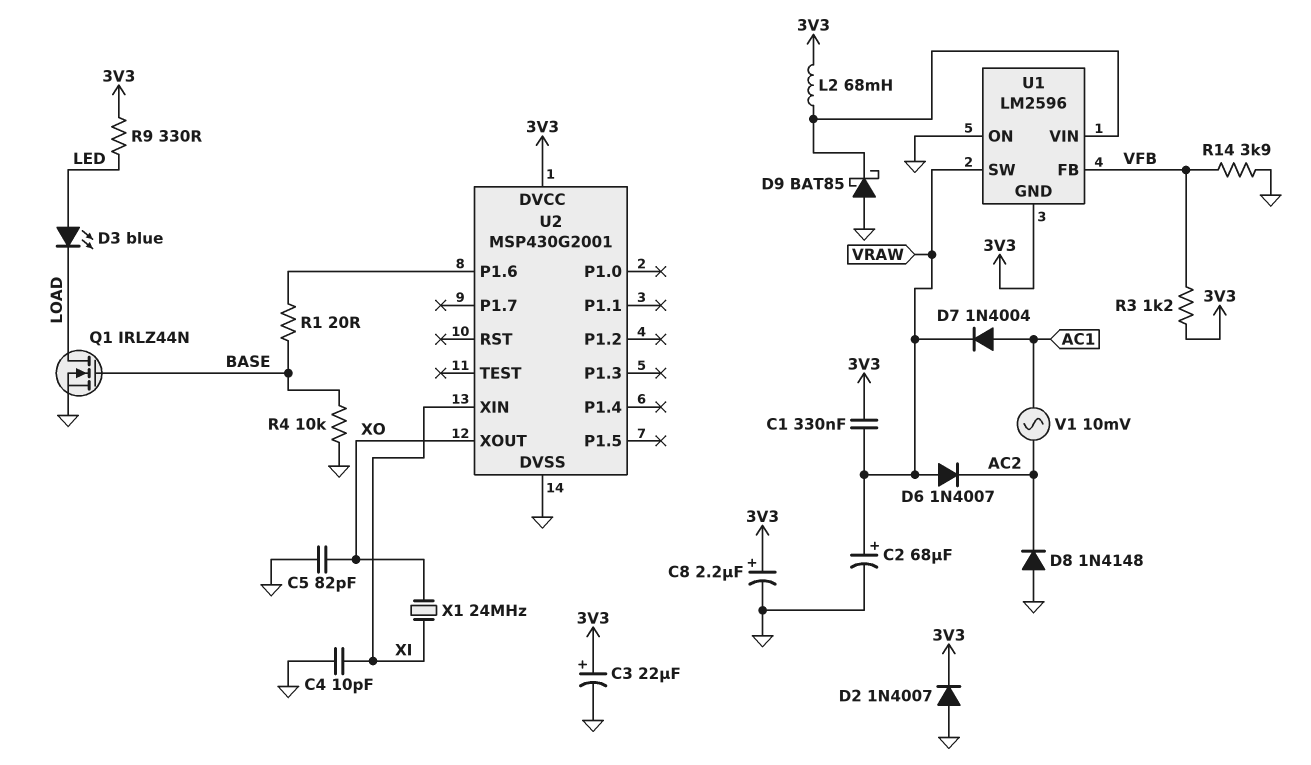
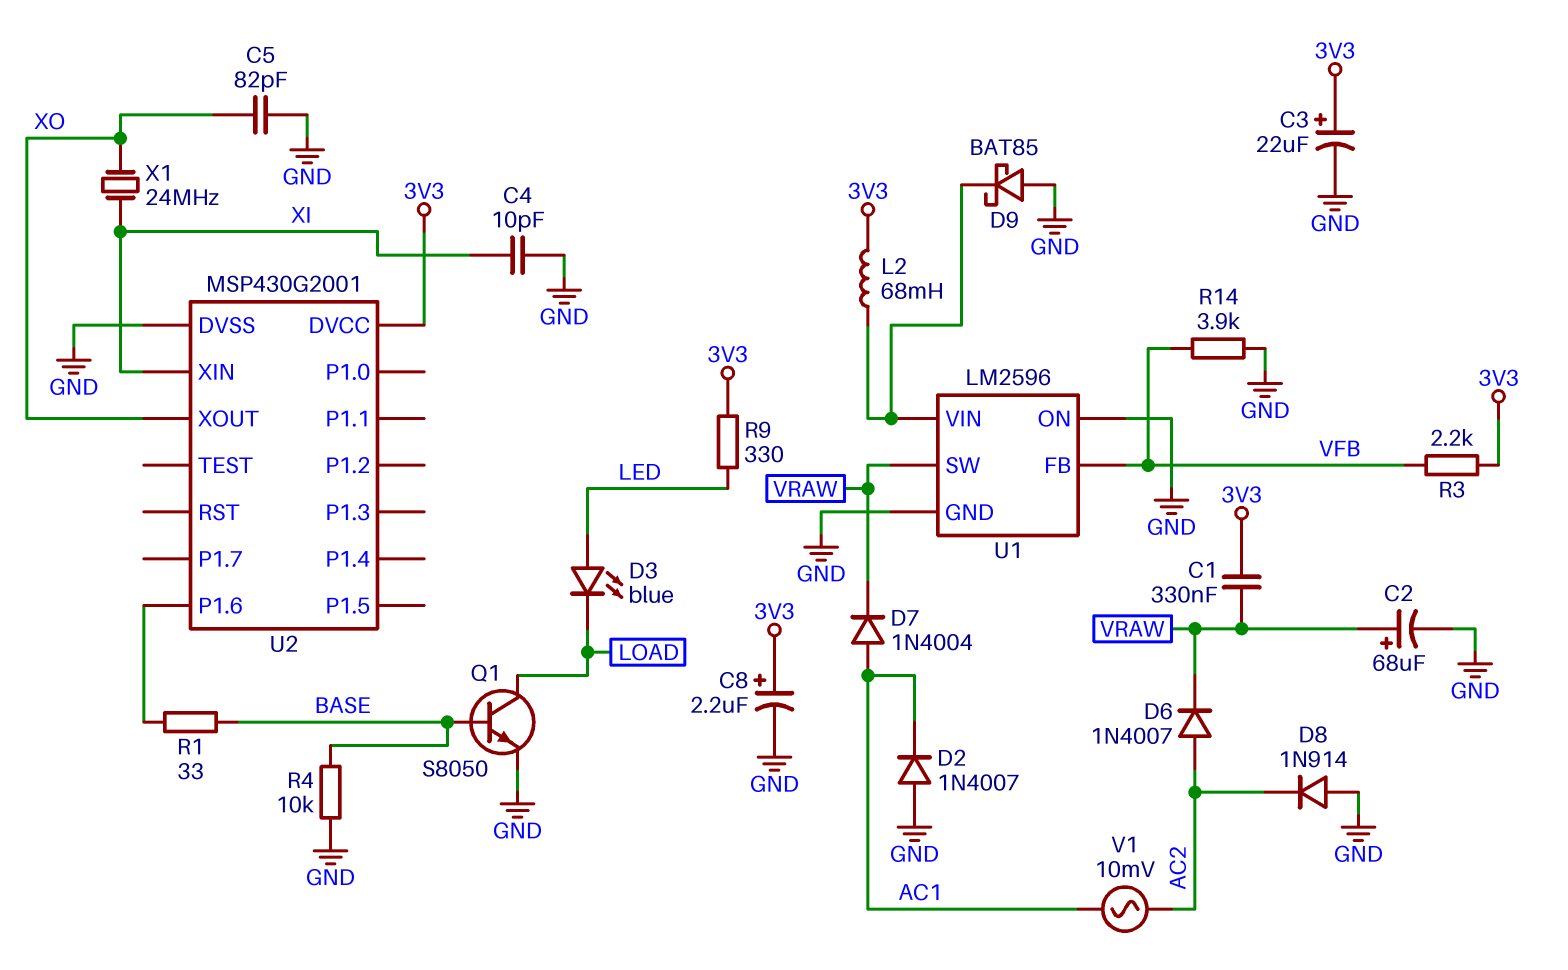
D2: diode 1N4007 (A GND, K 3V3) -> diode 1N4007 (A GND, K AC1)
D6: diode 1N4007 (A VRAW, K AC2) -> diode 1N4007 (A AC2, K VRAW)
D8: diode 1N4148 (A GND, K AC2) -> diode 1N914 (A GND, K AC2)
Q1: NMOS IRLZ44N (G BASE, D LOAD, S GND) -> NPN S8050 (B BASE, C LOAD, E GND)
R1: 20 (BASE, U2/P1.6) -> 33 (BASE, U2/P1.6)
R3: 1.2k (3V3, VFB) -> 2.2k (3V3, VFB)
U1 pin GND: 3V3 -> GND

